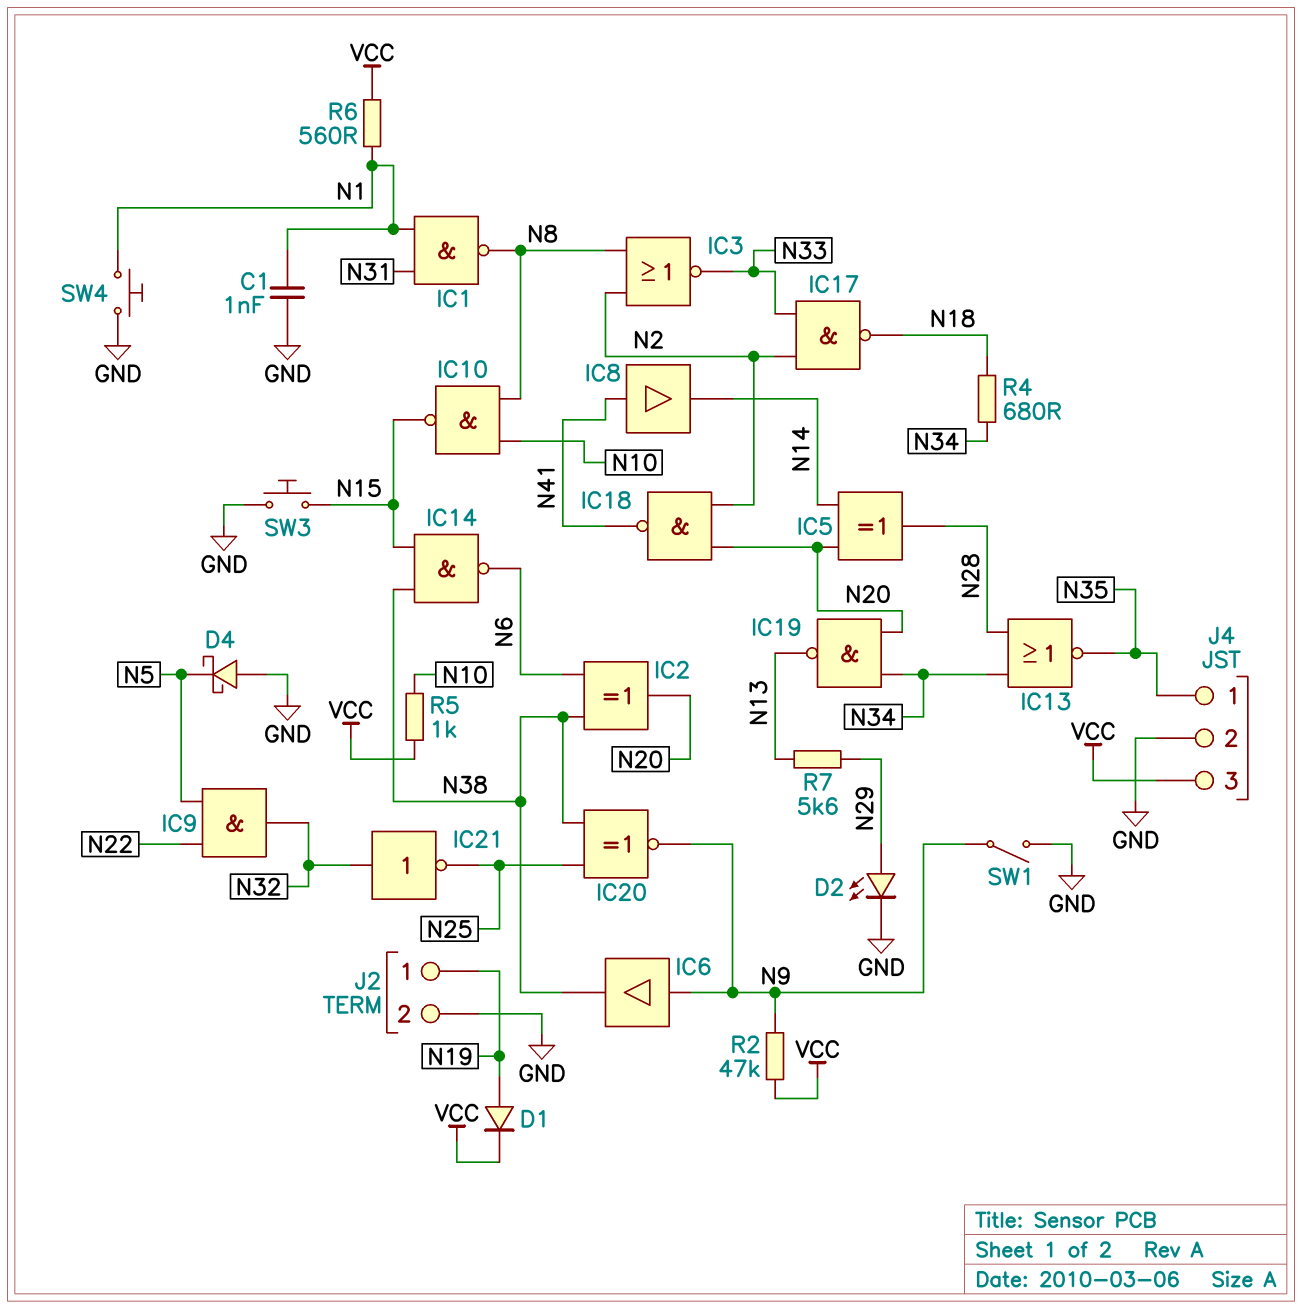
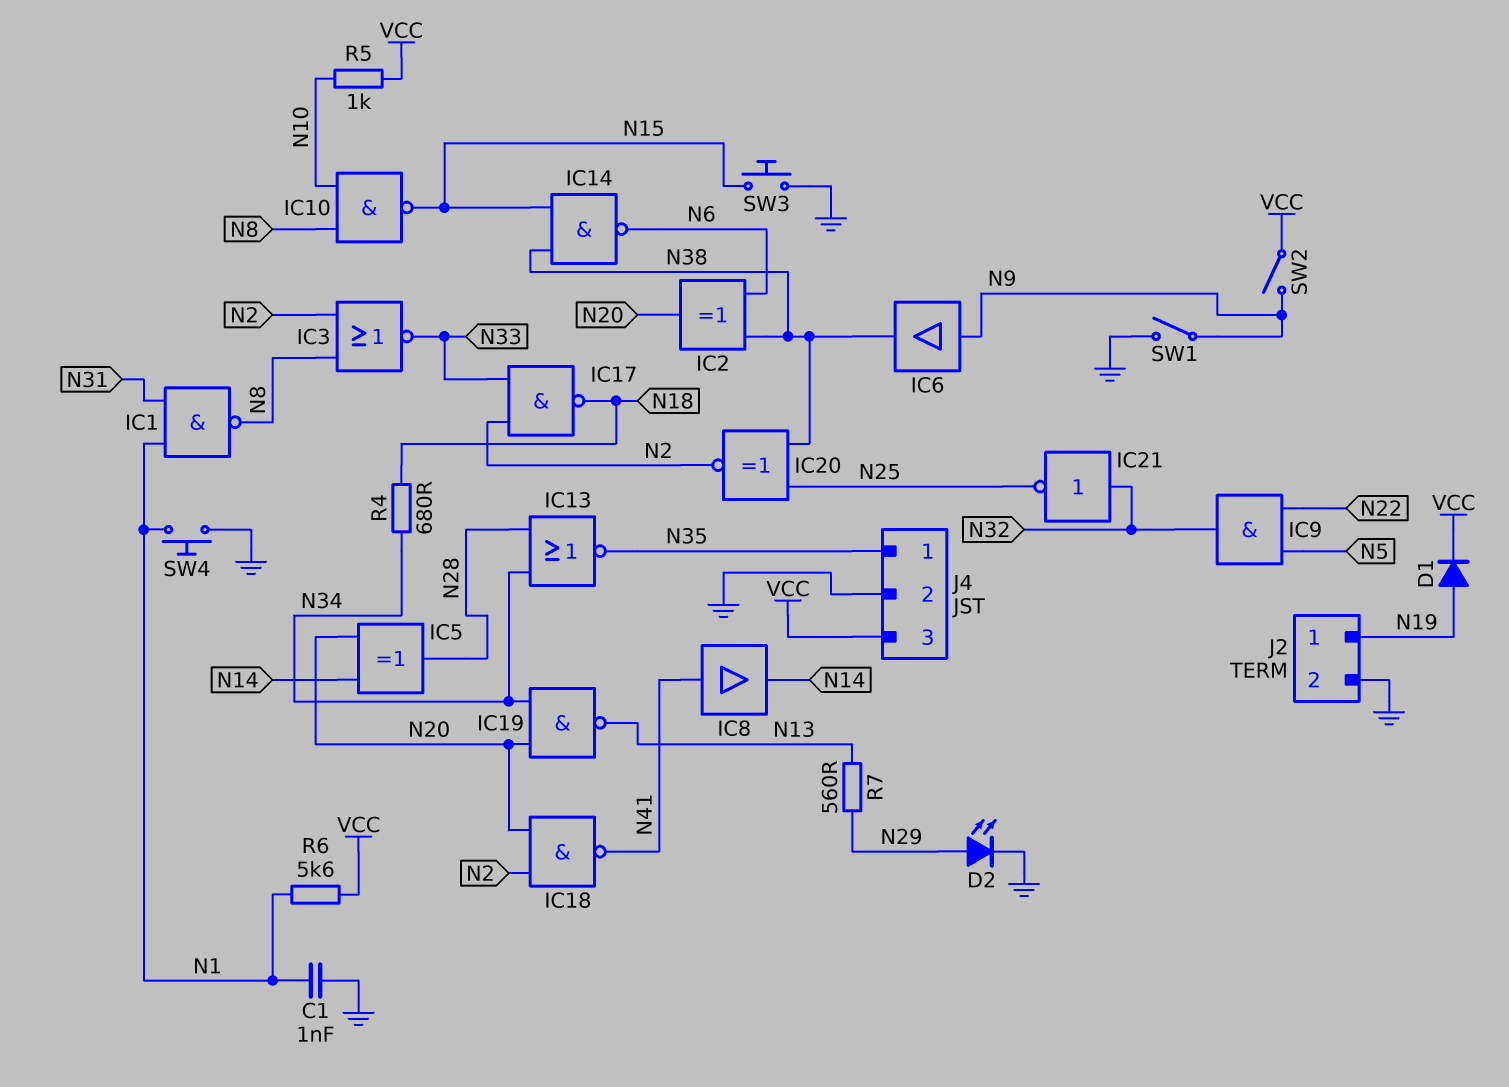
D4: schottky (A GND, K N5) -> none
IC20: XNOR (in N25, in N38, out N9) -> XNOR (in N25, in N38, out N2)
R2: 47k (N9, VCC) -> none
R6: 560 (N1, VCC) -> 5.6k (N1, VCC)
R7: 5.6k (N13, N29) -> 560 (N13, N29)
SW2: none -> switch (N9, VCC)

